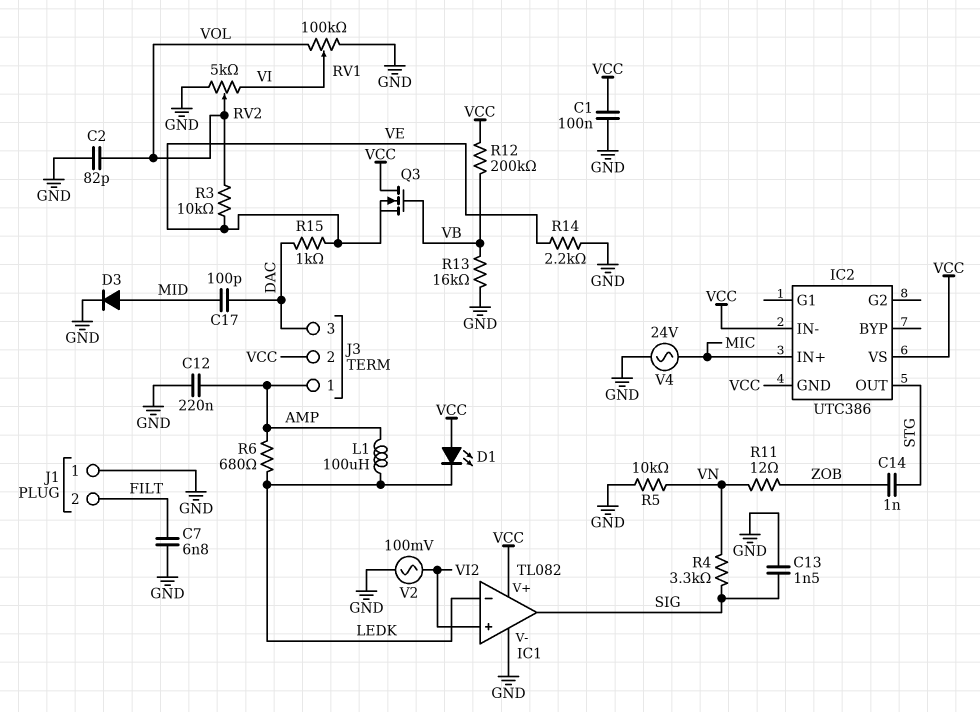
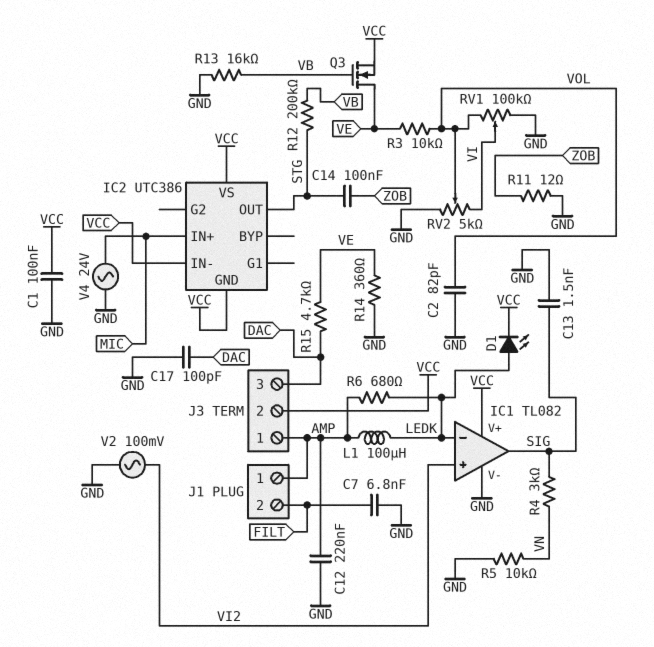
C14: 1nF (STG, ZOB) -> 100nF (STG, ZOB)
C17: 100pF (DAC, MID) -> 100pF (DAC, GND)
D1: LED (A VCC, K LEDK) -> LED (A LEDK, K VCC)
D3: diode (A MID, K GND) -> none
J1 pin 1: GND -> AMP
Q3: NMOS (G VB, D VCC, S VE) -> NMOS (G VB, D VE, S VCC)
R4: 3.3k (SIG, VN) -> 3k (SIG, VN)
R11: 12 (VN, ZOB) -> 12 (GND, ZOB)
R12: 200k (VB, VCC) -> 200k (STG, VB)
R14: 2.2k (GND, VE) -> 360 (GND, VE)
R15: 1k (DAC, VE) -> 4.7k (DAC, VE)

